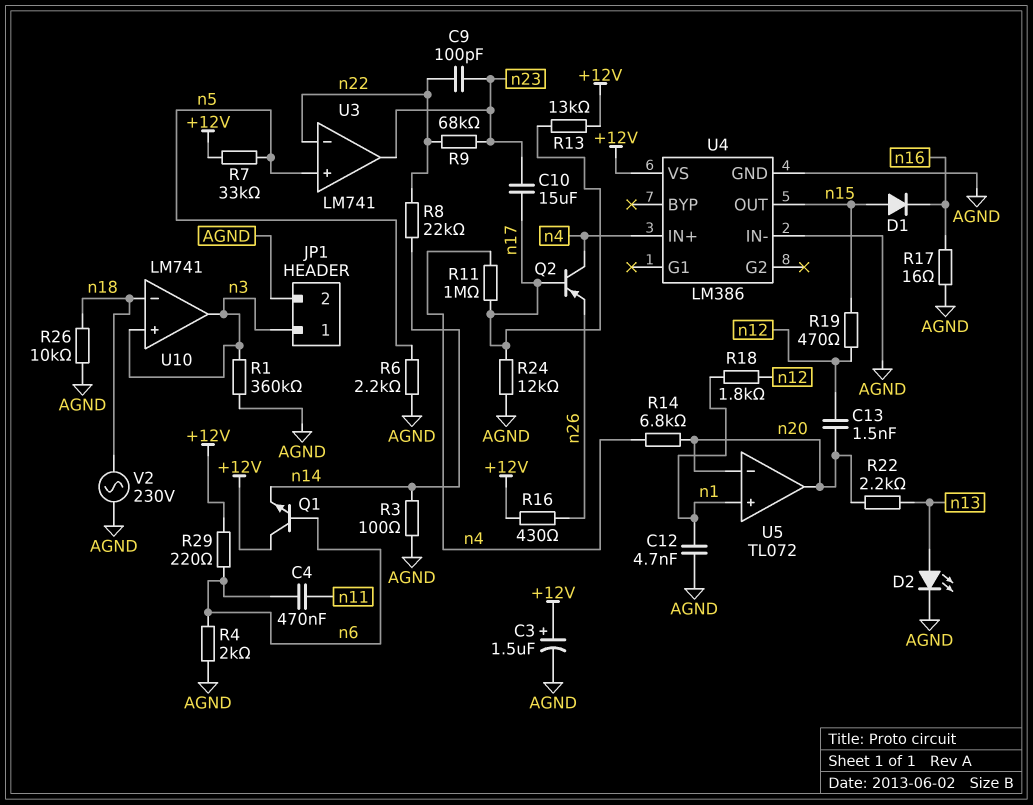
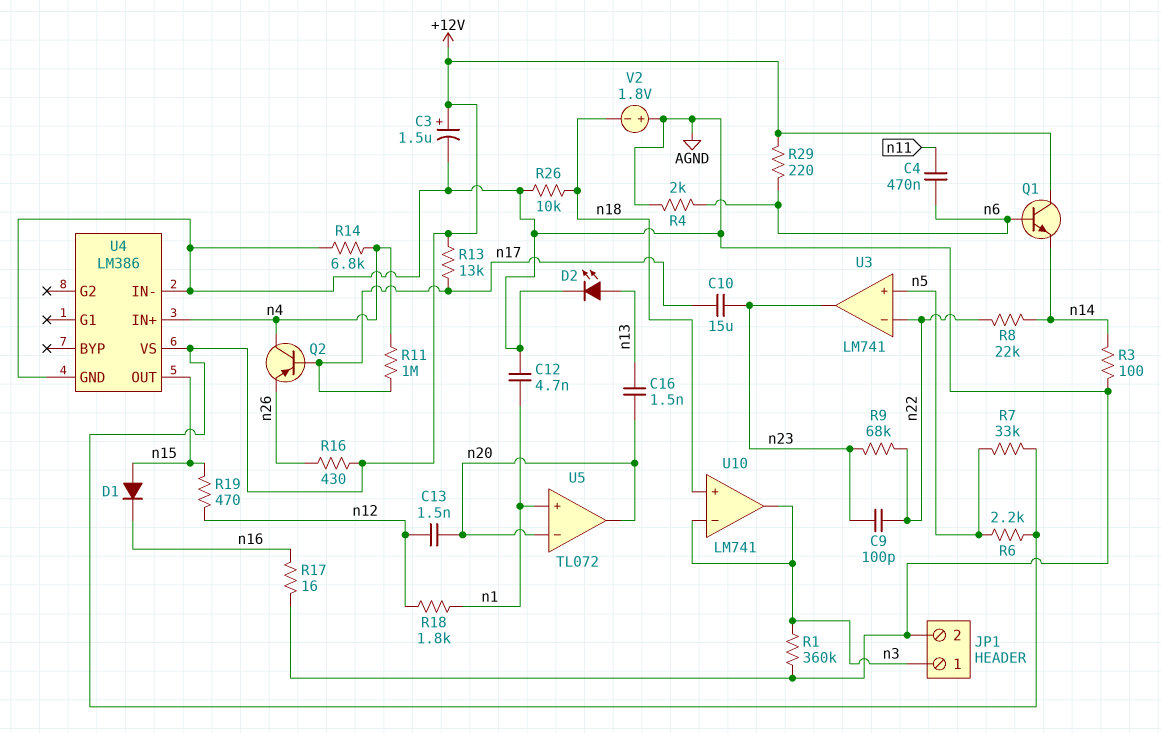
C16: none -> 1.5nF (n13, n20)
R6: 2.2k (AGND, n5) -> 2.2k (+12V, n5)
R14: 6.8k (n4, n20) -> 6.8k (AGND, n4)
R22: 2.2k (n13, n20) -> none
R24: 12k (AGND, n17) -> none
U10 pin in+: n3 -> n18
U10 pin in-: n18 -> n3
V2: AC 230V (AGND, n18) -> 1.8V (plus AGND, minus n18)

